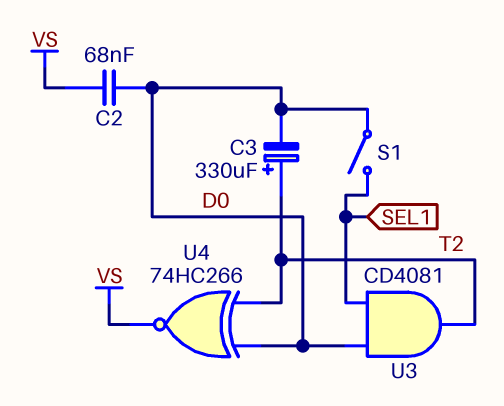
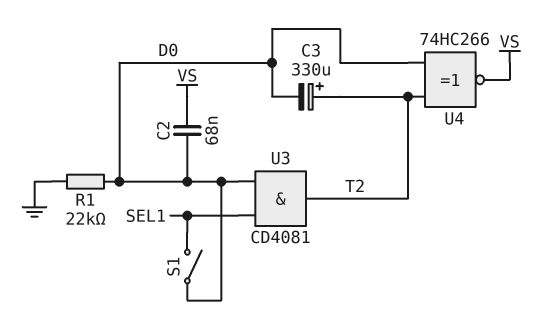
R1: none -> 22k (D0, GND)

